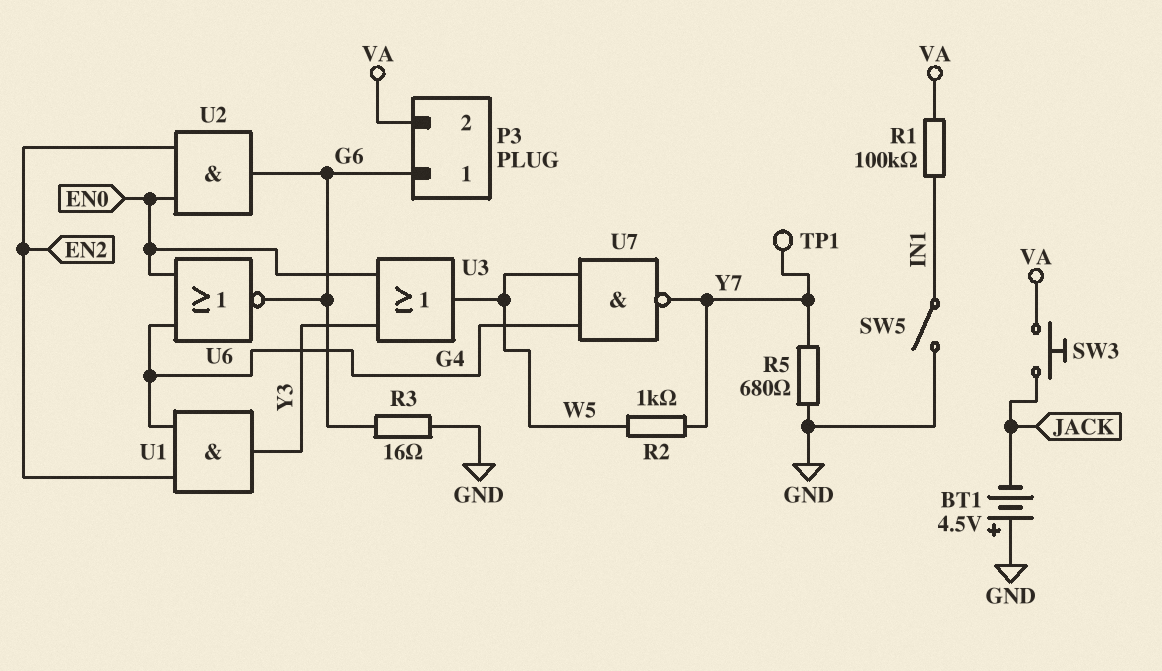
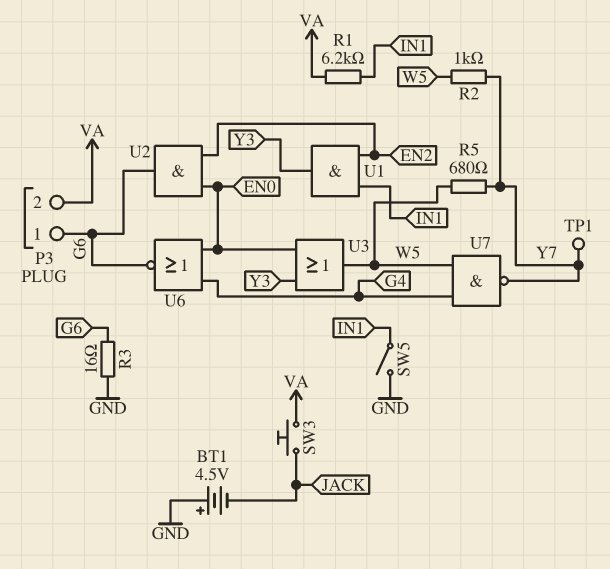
R1: 100k (IN1, VA) -> 6.2k (IN1, VA)
R5: 680 (GND, Y7) -> 680 (W5, Y7)
U1: AND (in EN2, in G4, out Y3) -> AND (in EN2, in IN1, out Y3)

